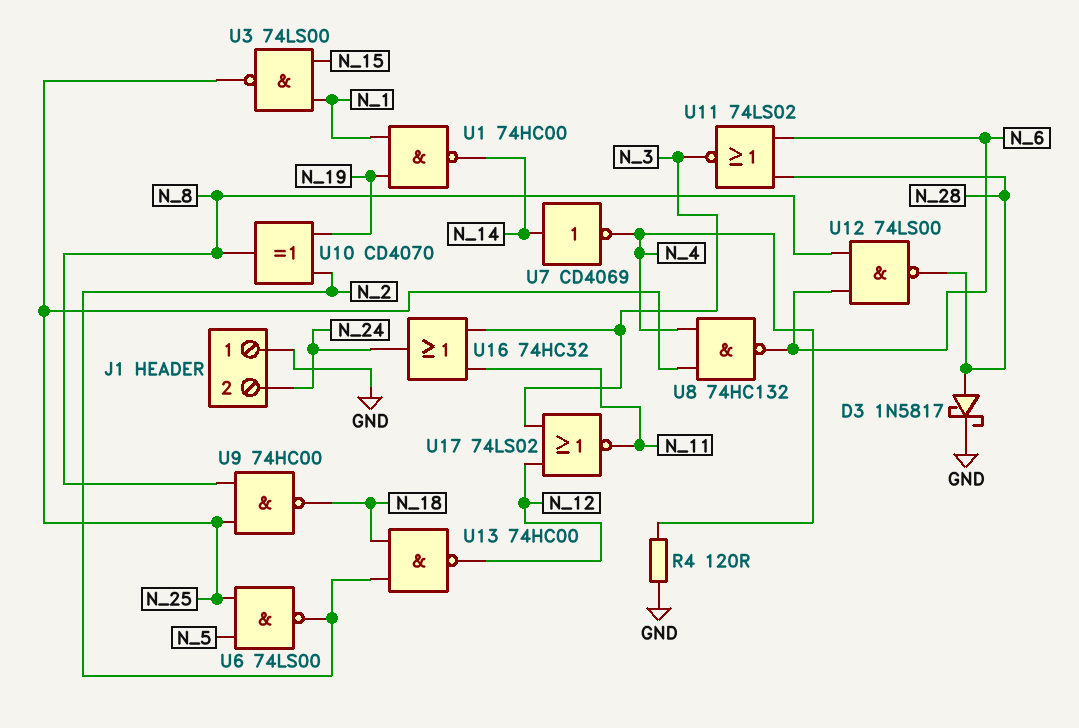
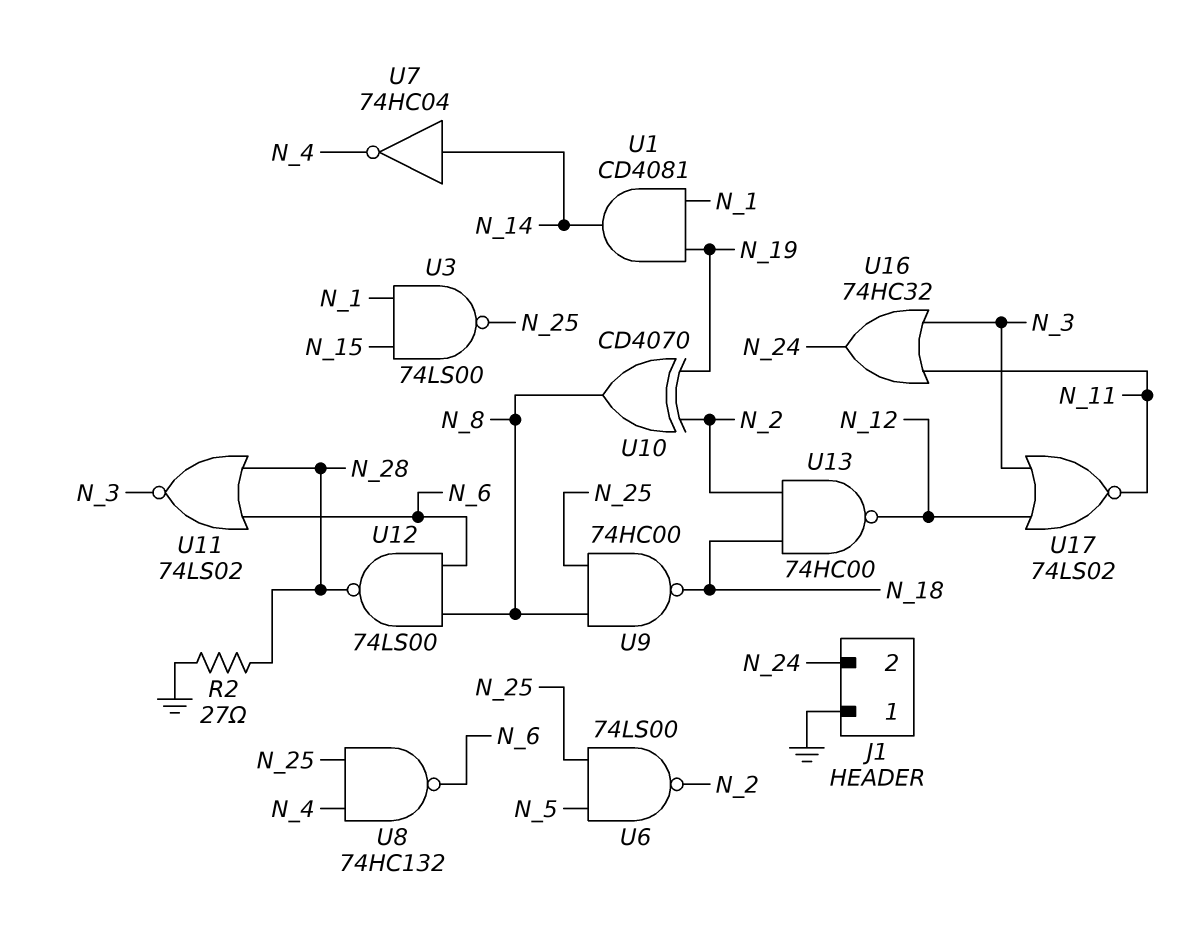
D3: schottky 1N5817 (A N_28, K GND) -> none
R2: none -> 27 (GND, N_28)
R4: 120 (GND, N_4) -> none
U1: NAND 74HC00 (in N_1, in N_19, out N_14) -> AND CD4081 (in N_1, in N_19, out N_14)
U7: NOT CD4069 (in N_14, out N_4) -> NOT 74HC04 (in N_14, out N_4)

